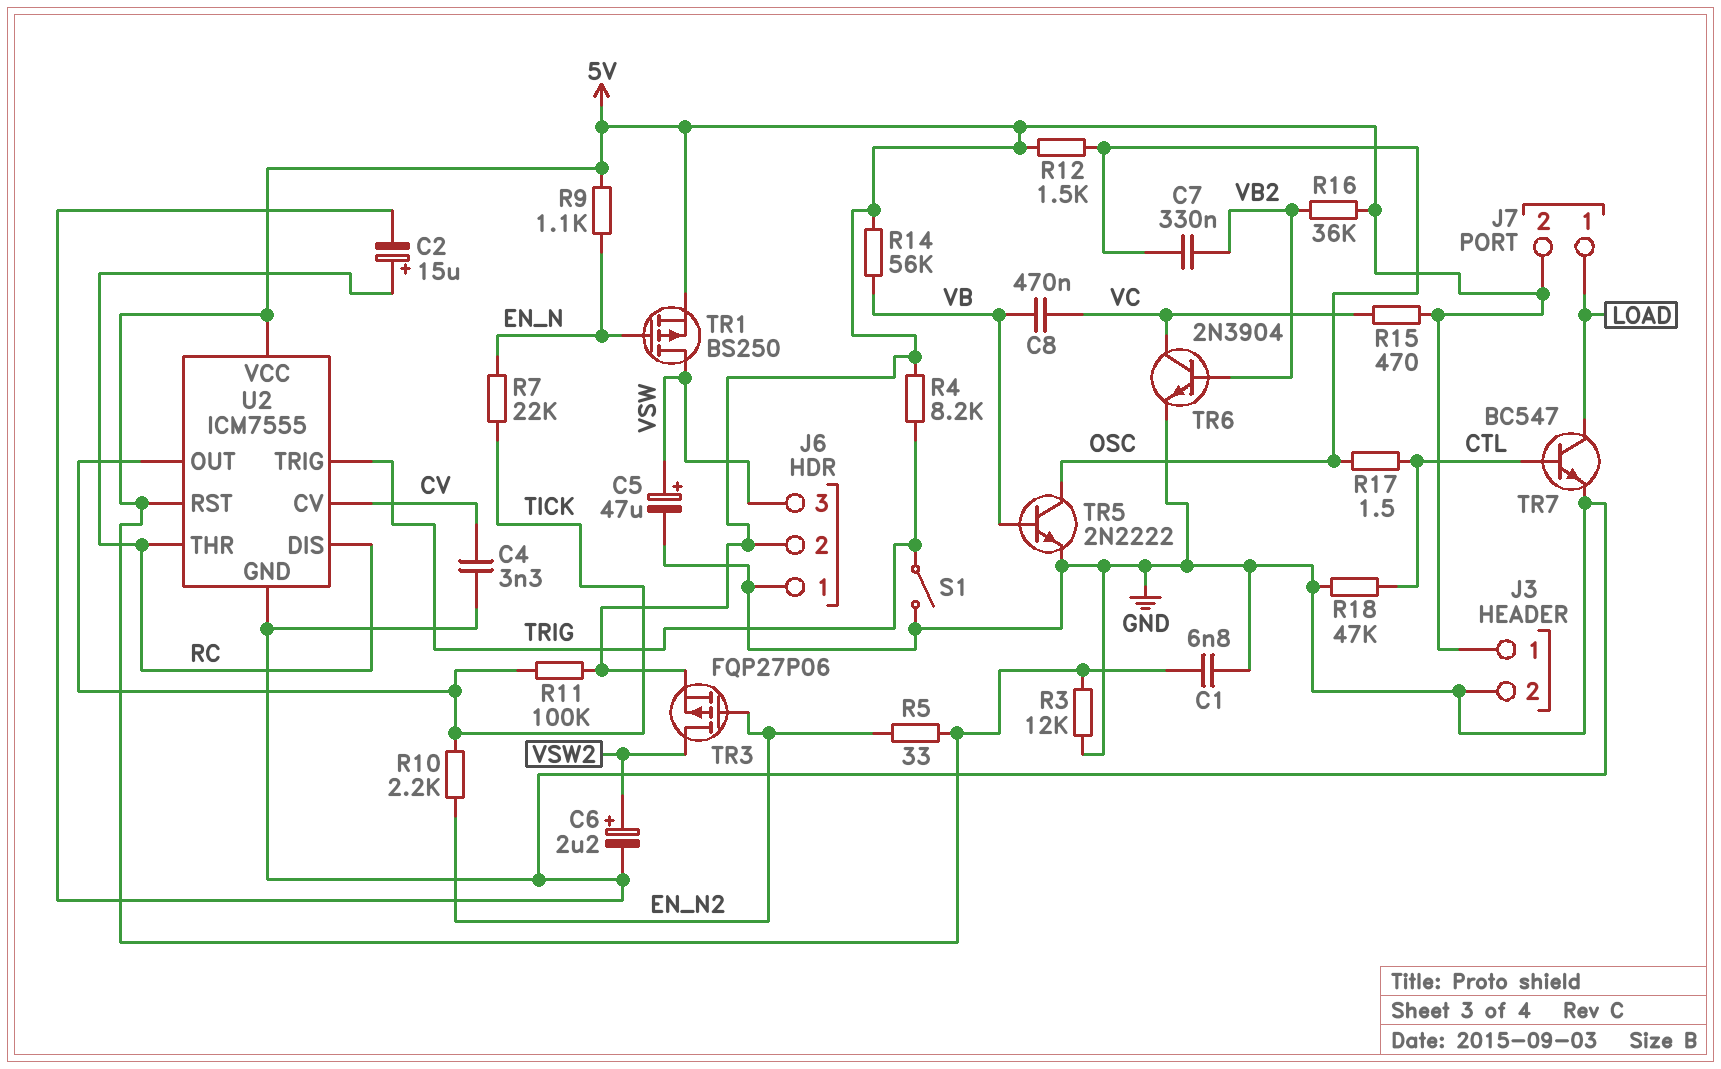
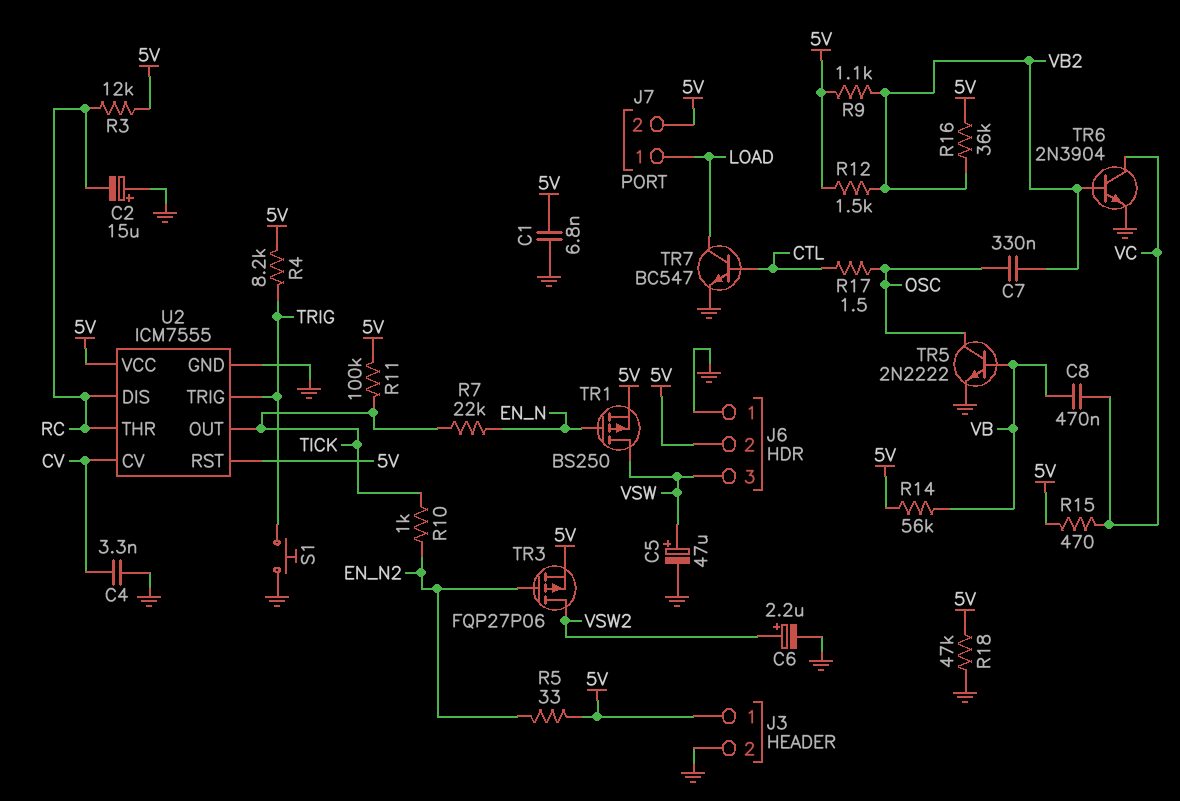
C2: 15uF (plus RC, minus GND) -> 15uF (plus GND, minus RC)
R3: 12k (5V, GND) -> 12k (5V, RC)
R9: 1.1k (5V, EN_N) -> 1.1k (5V, VB2)
R10: 2.2k (EN_N2, TICK) -> 1k (EN_N2, TICK)
R12: 1.5k (5V, OSC) -> 1.5k (5V, VB2)
R18: 47k (CTL, GND) -> 47k (5V, GND)
S1: switch (GND, TRIG) -> button (GND, TRIG)

